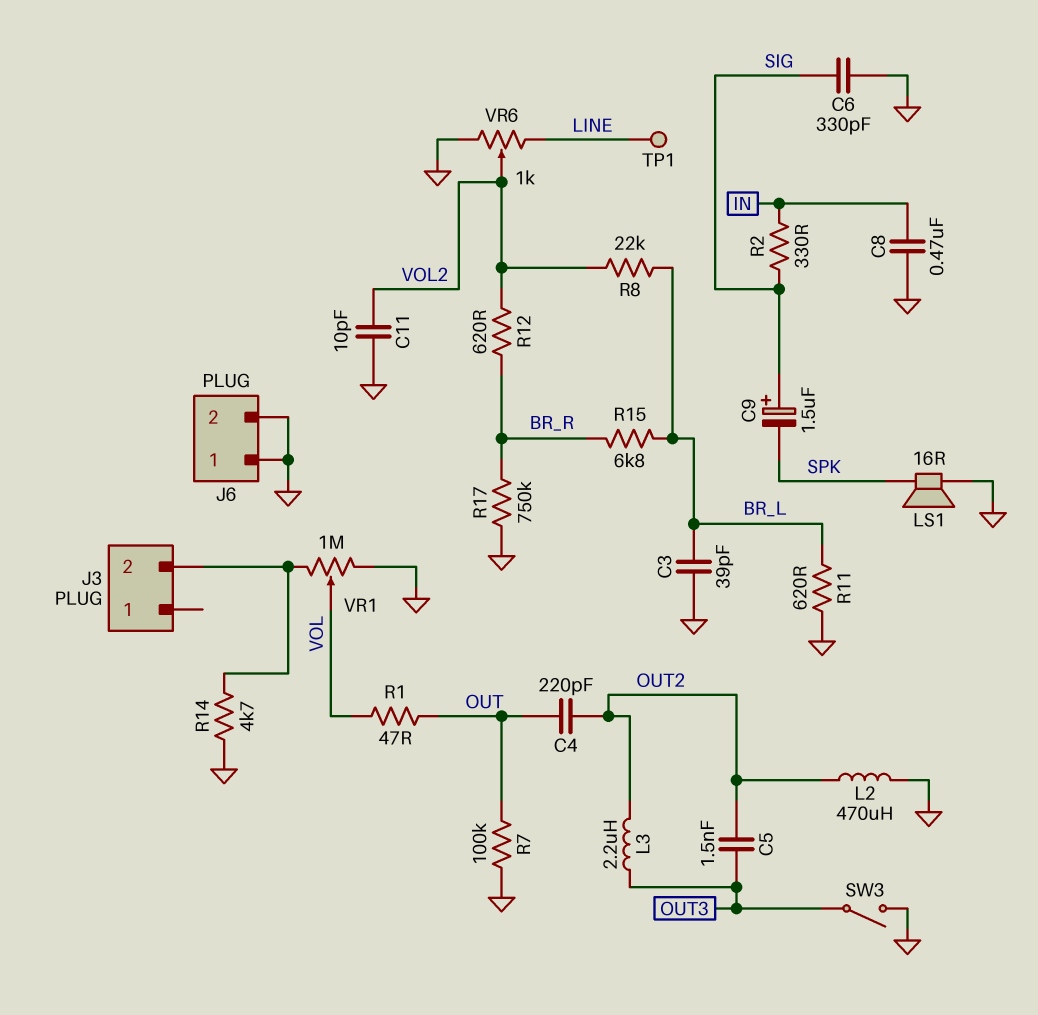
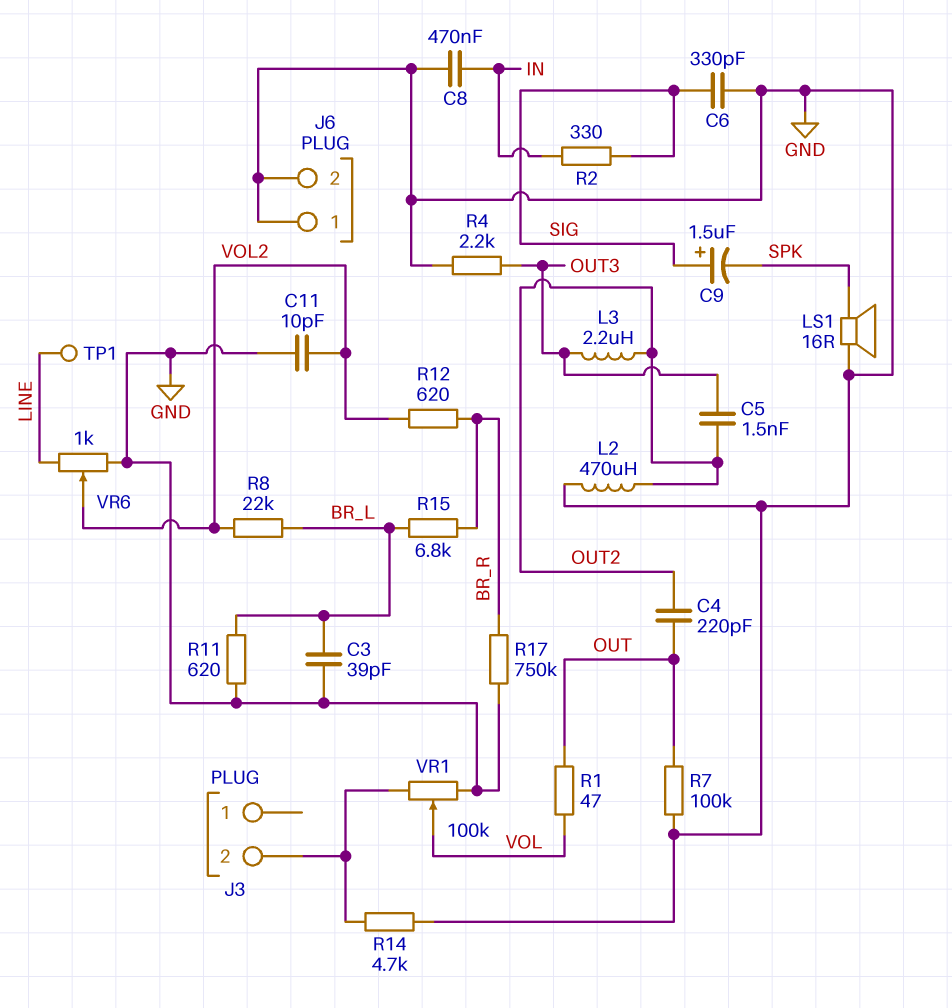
R4: none -> 2.2k (GND, OUT3)
SW3: switch (GND, OUT3) -> none
VR1: 1M (GND, J3/2, wiper VOL) -> 100k (GND, J3/2, wiper VOL)

